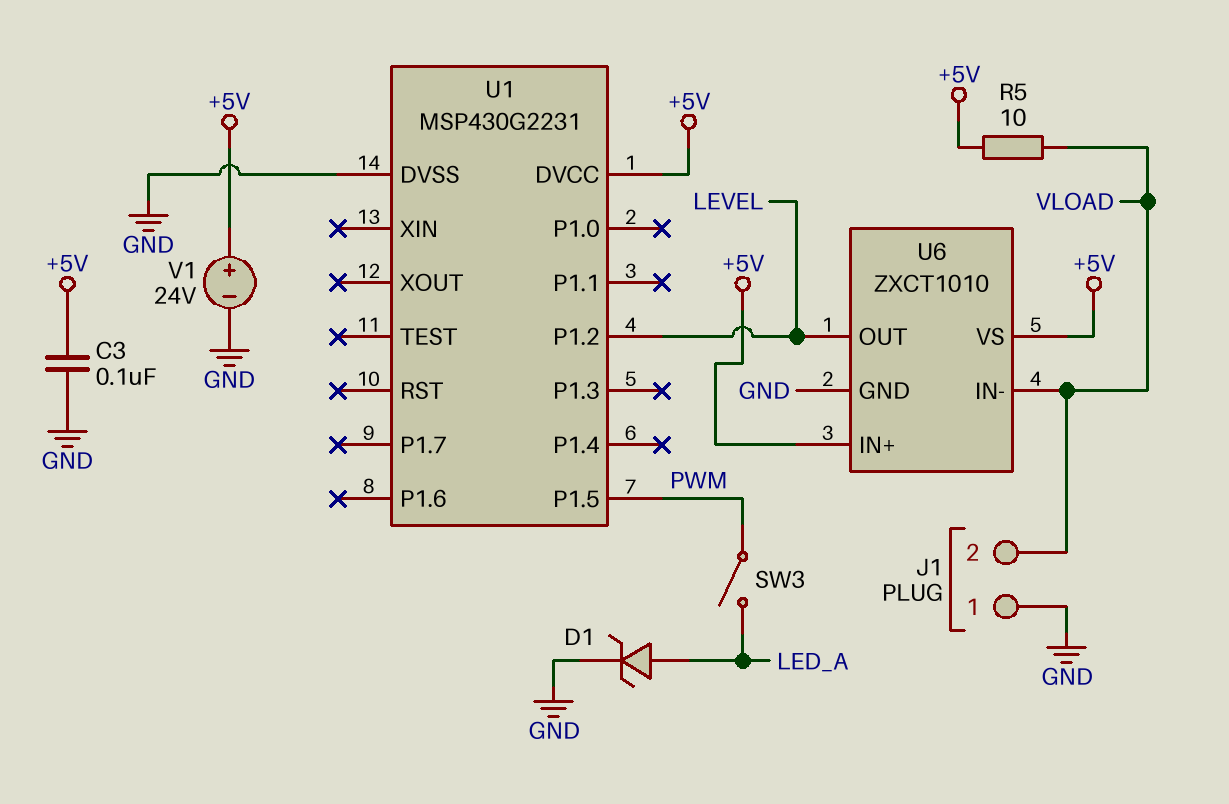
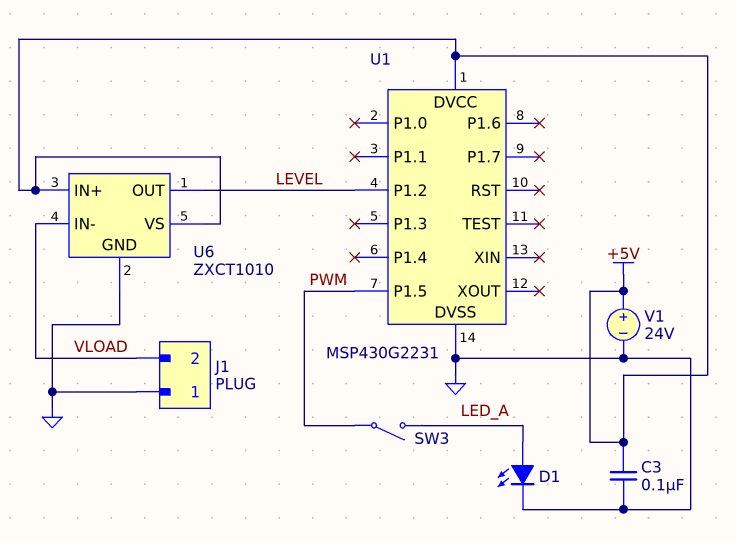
D1: zener (A LED_A, K GND) -> LED (A LED_A, K GND)
R5: 10 (+5V, VLOAD) -> none

